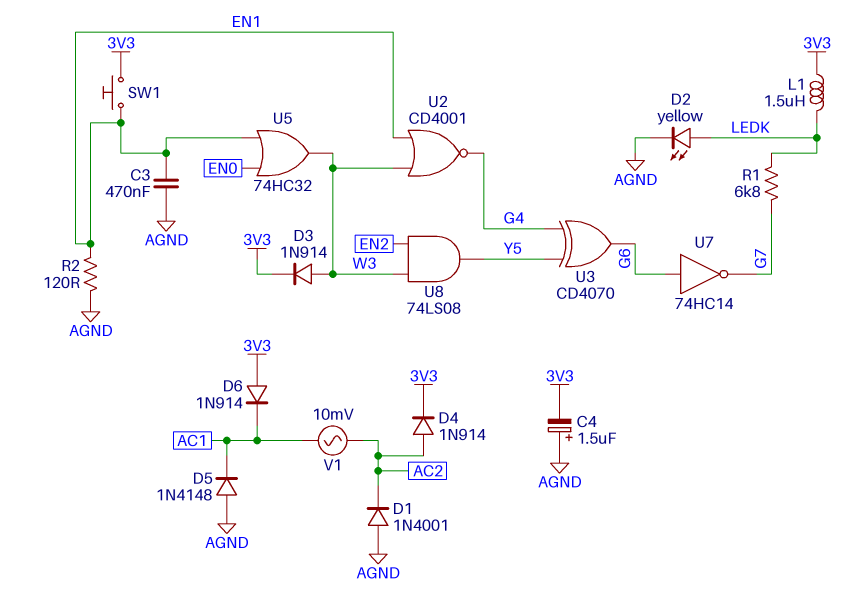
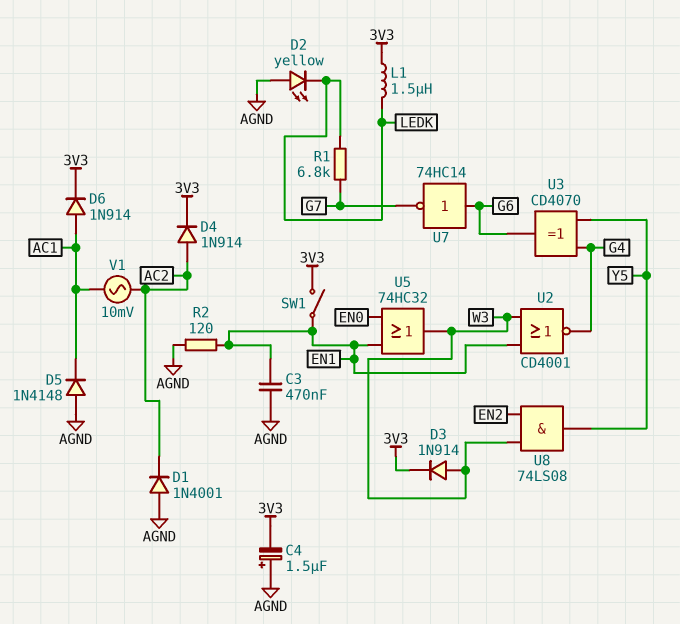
D2: LED yellow (A LEDK, K AGND) -> LED yellow (A AGND, K LEDK)
D6: diode 1N914 (A 3V3, K AC1) -> diode 1N914 (A AC1, K 3V3)
SW1: button (3V3, EN1) -> switch (3V3, EN1)

